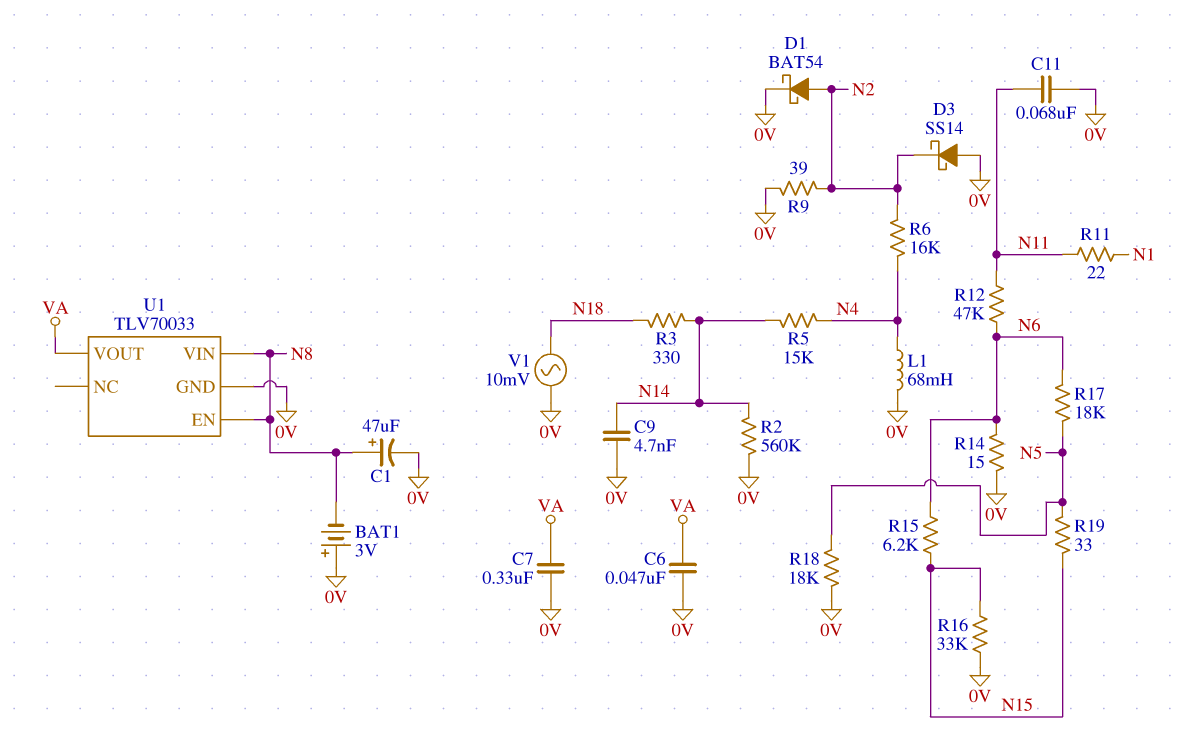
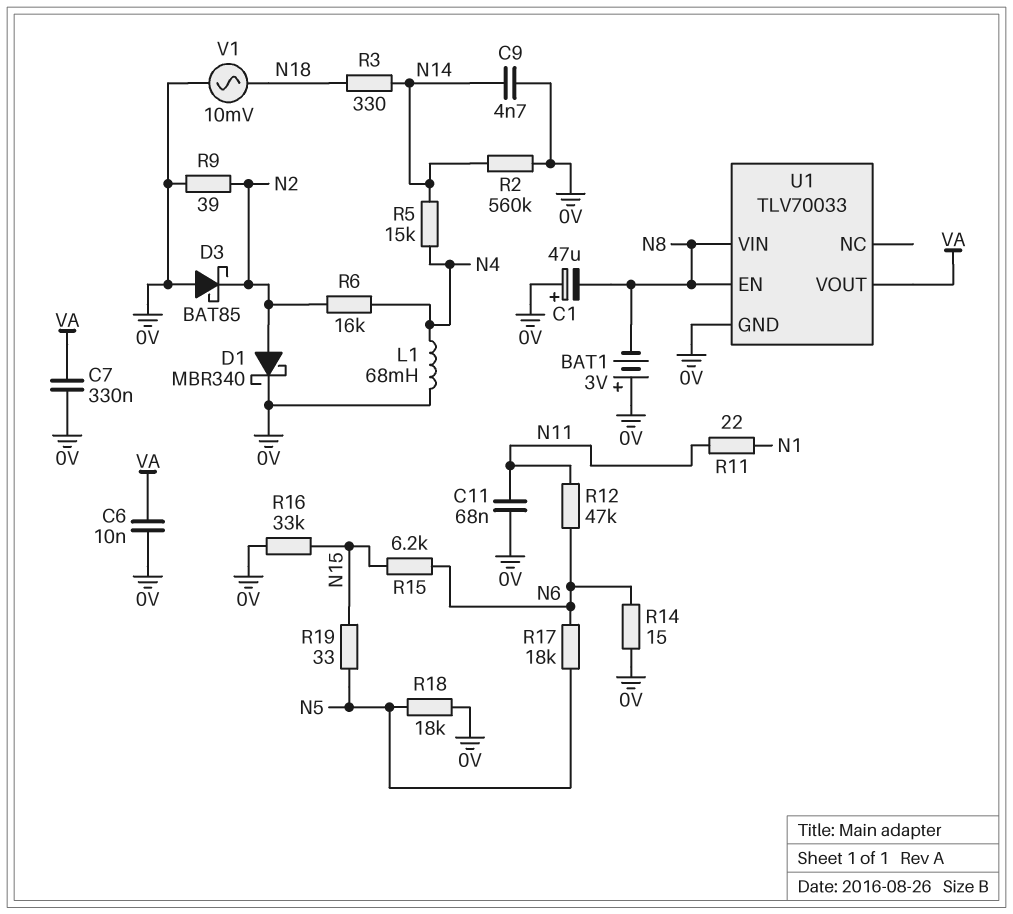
C1: 47uF (plus N8, minus 0V) -> 47uF (plus 0V, minus N8)
C6: 47nF (0V, VA) -> 10nF (0V, VA)
D1: schottky BAT54 (A N2, K 0V) -> schottky MBR340 (A N2, K 0V)
D3: schottky SS14 (A 0V, K N2) -> schottky BAT85 (A 0V, K N2)

